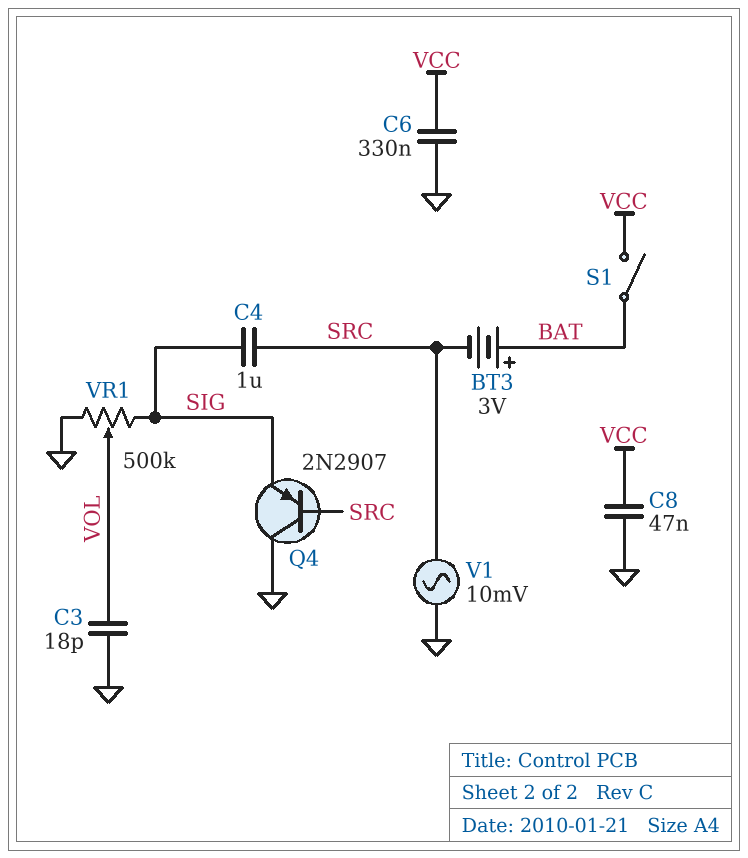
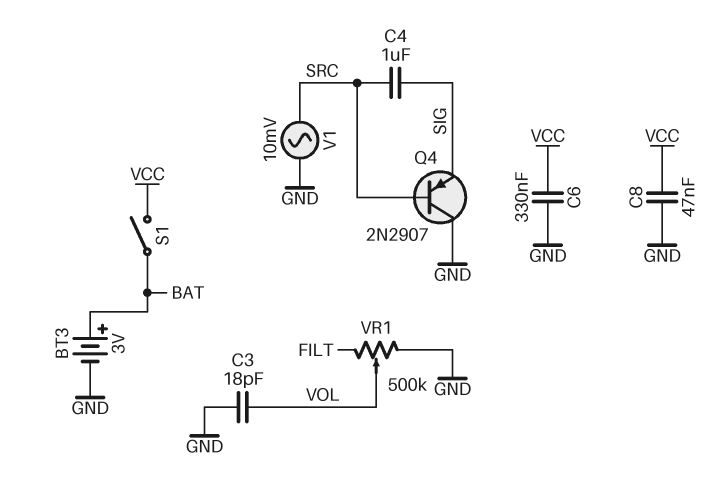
BT3: 3V (plus BAT, minus SRC) -> 3V (plus BAT, minus GND)
VR1: 500k (GND, SIG, wiper VOL) -> 500k (FILT, GND, wiper VOL)

